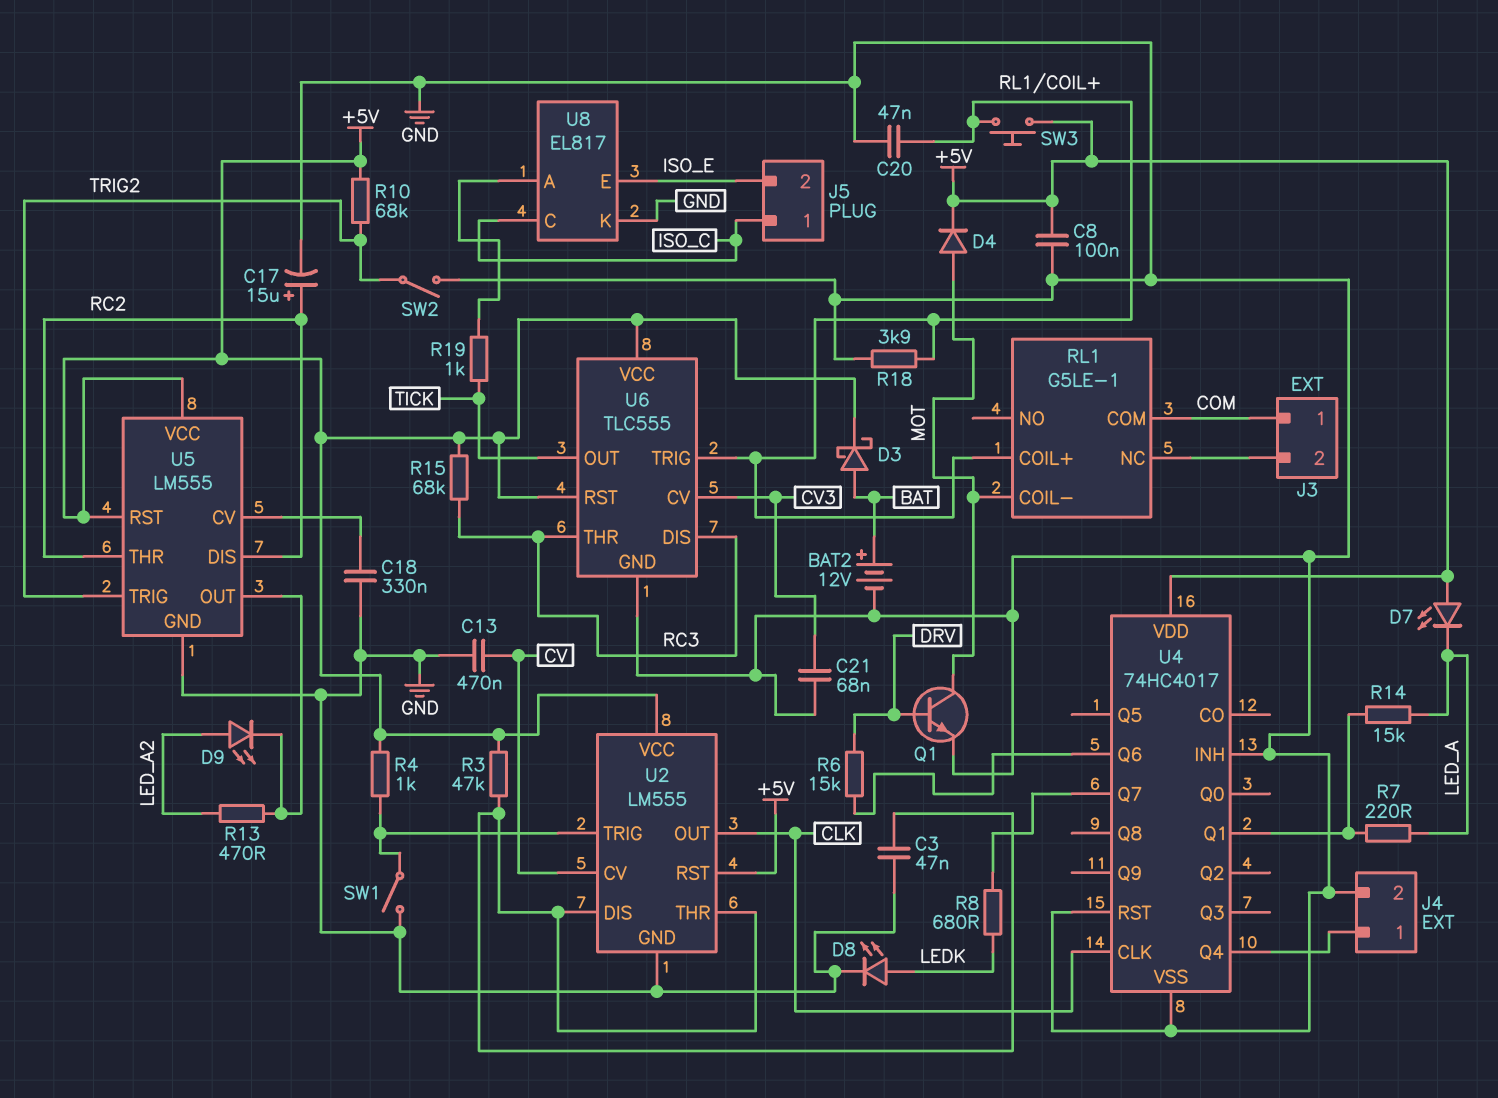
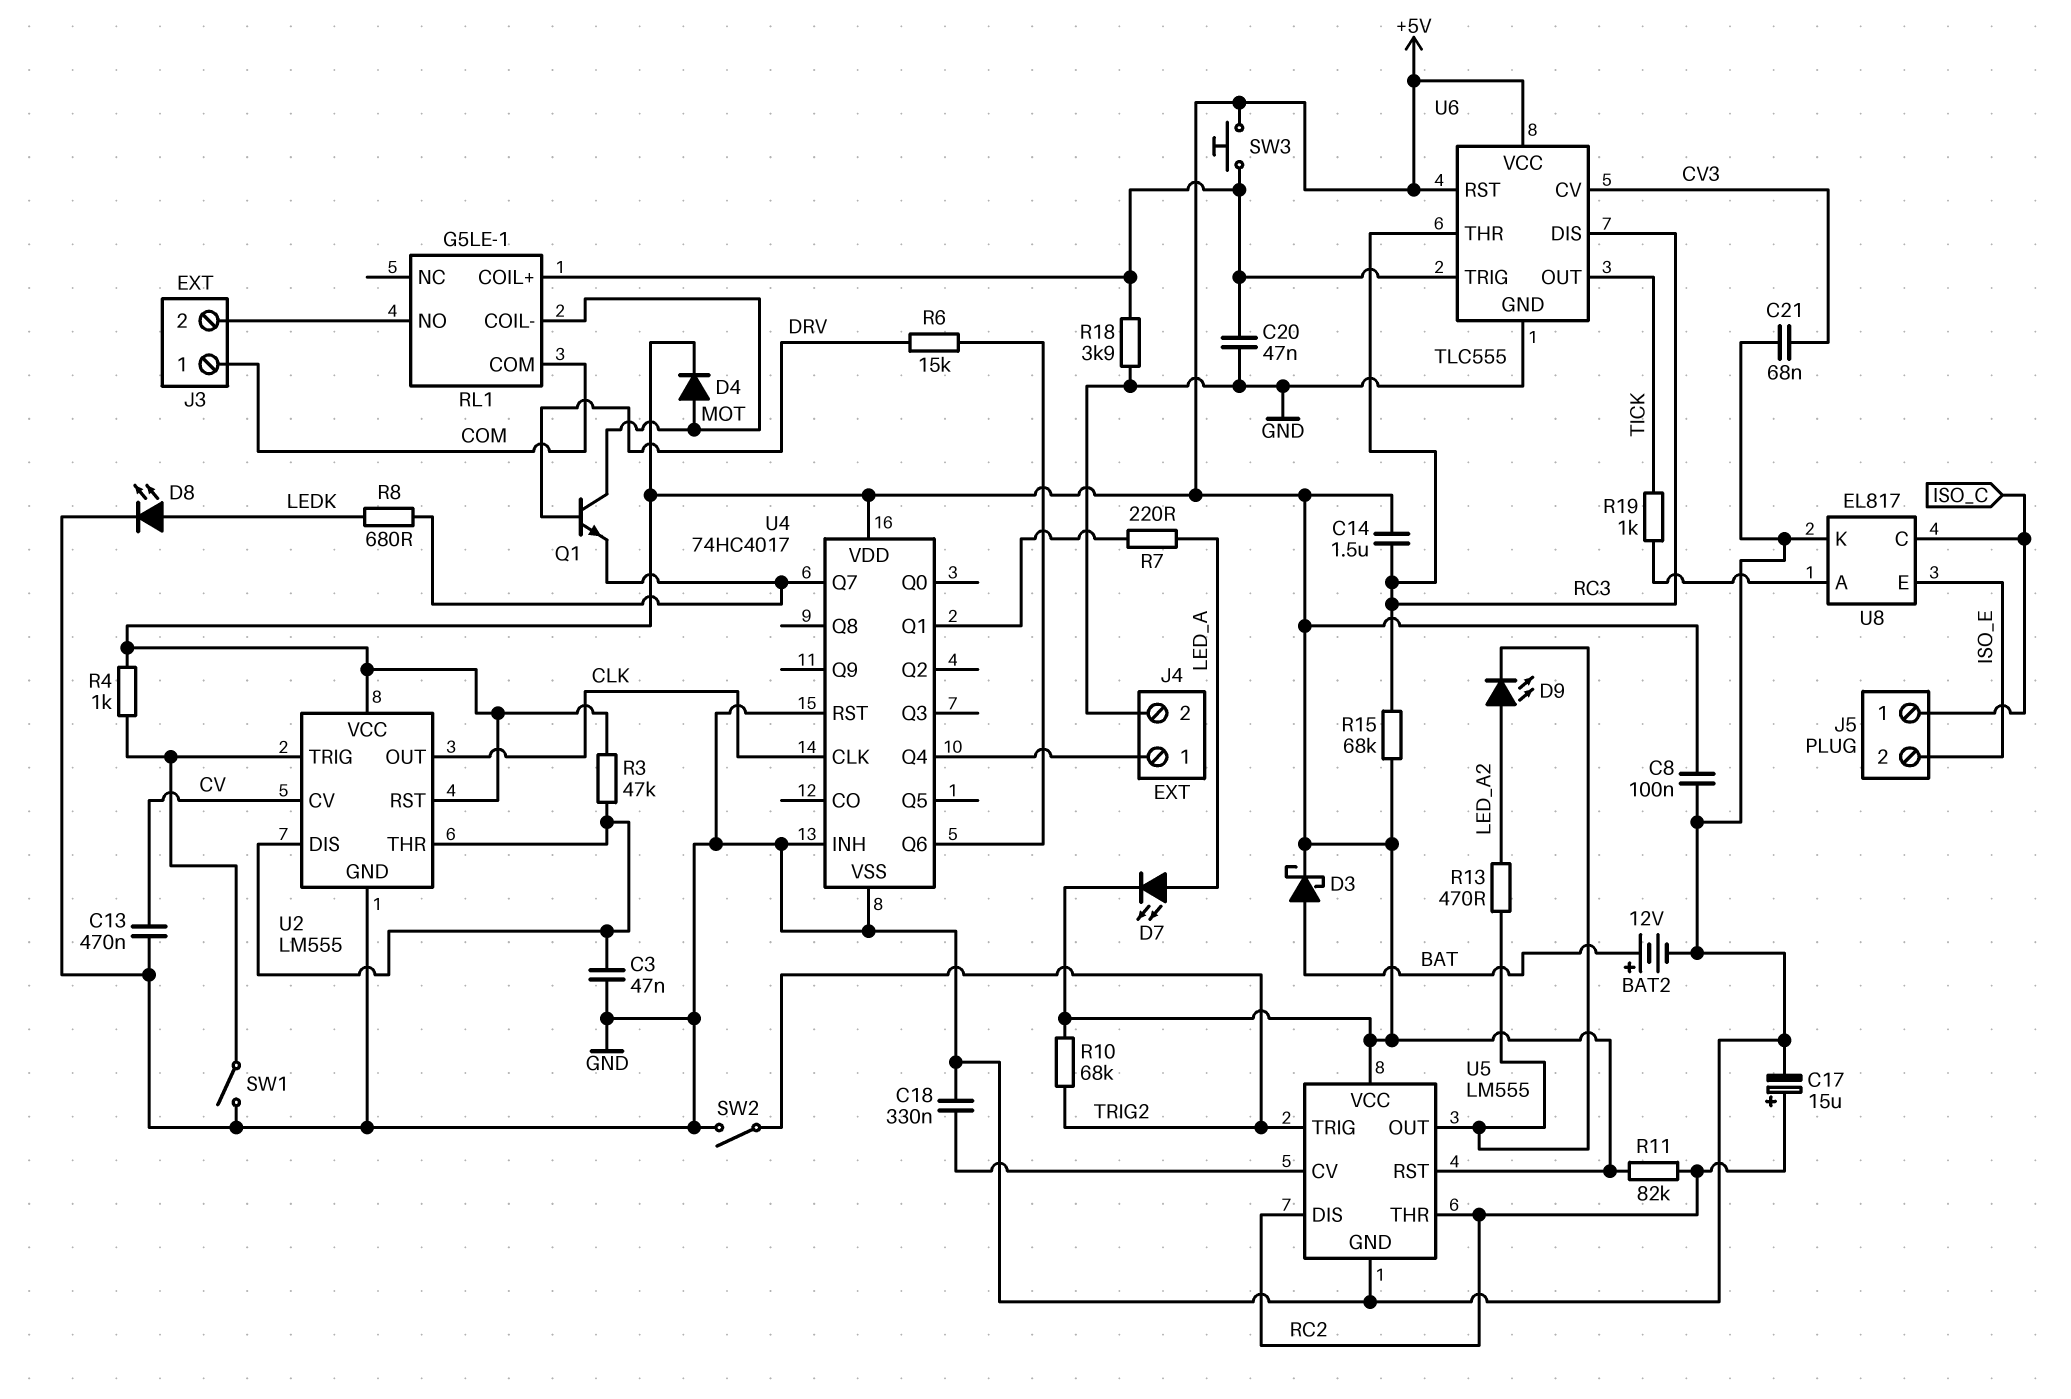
C14: none -> 1.5uF (+5V, RC3)
D7: LED (A +5V, K LED_A) -> LED (A LED_A, K +5V)
Q1: NPN (B DRV, C MOT, E GND) -> NPN (B DRV, C MOT, E U4/Q7)
R11: none -> 82k (+5V, RC2)
R14: 15k (LED_A, U4/Q1) -> none
RL1 pin NC: J3/2 -> none
RL1 pin NO: none -> J3/2

